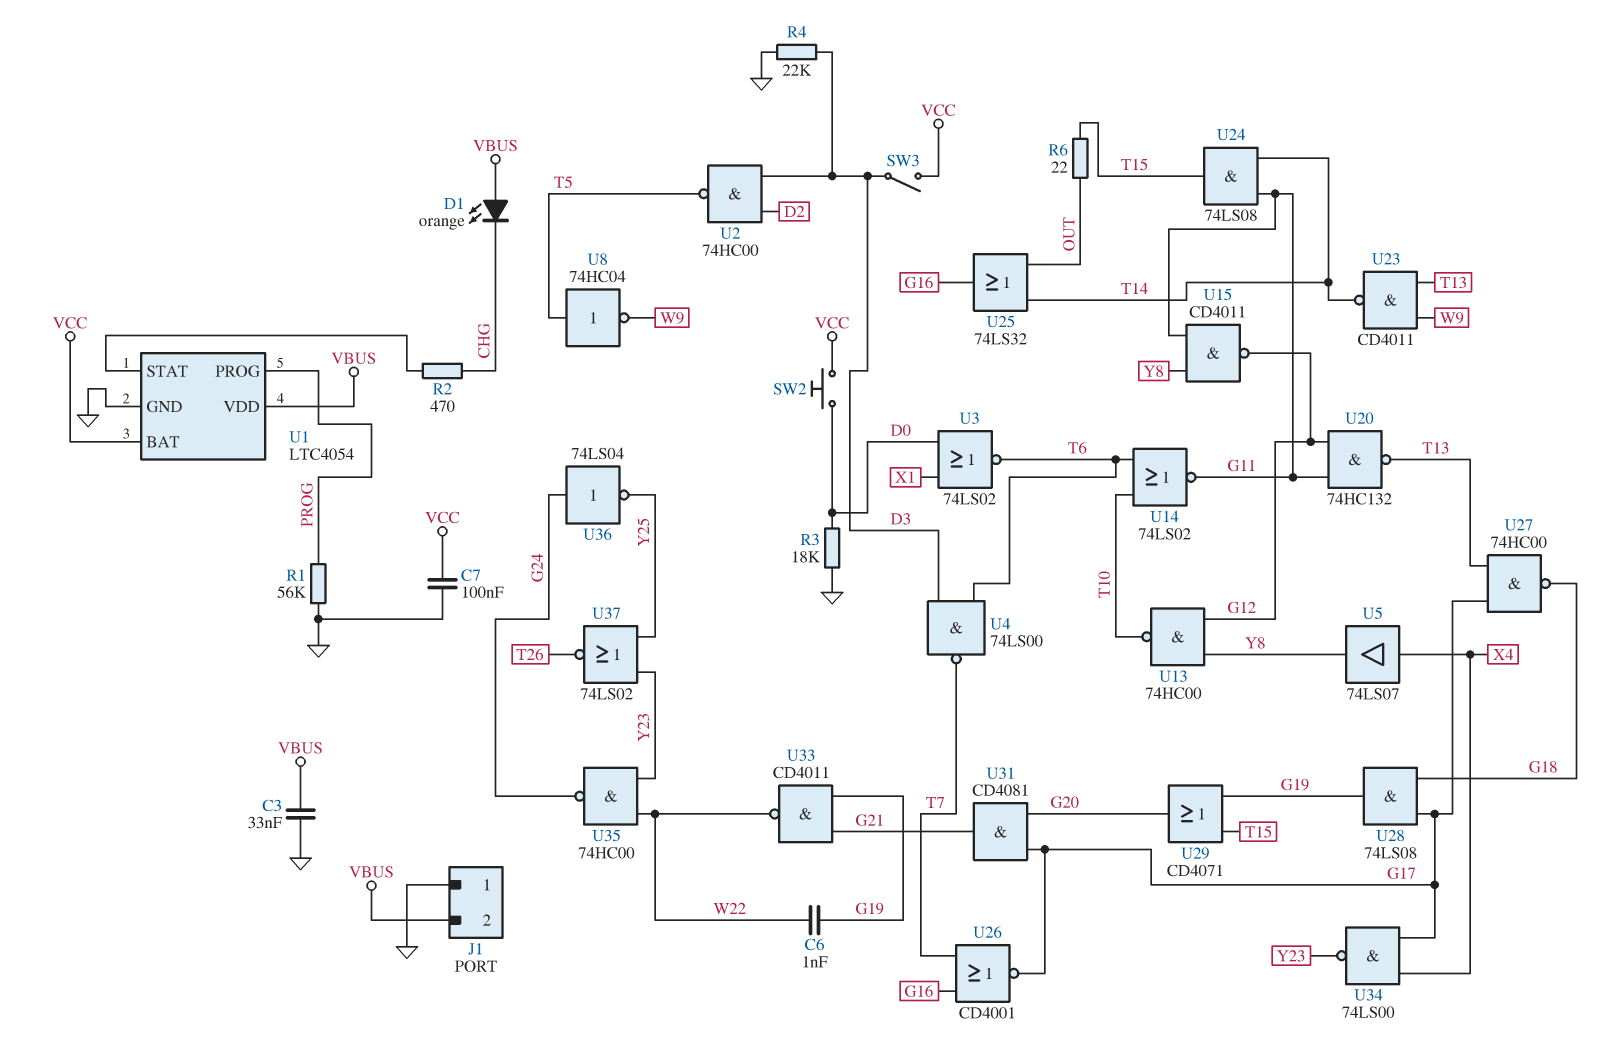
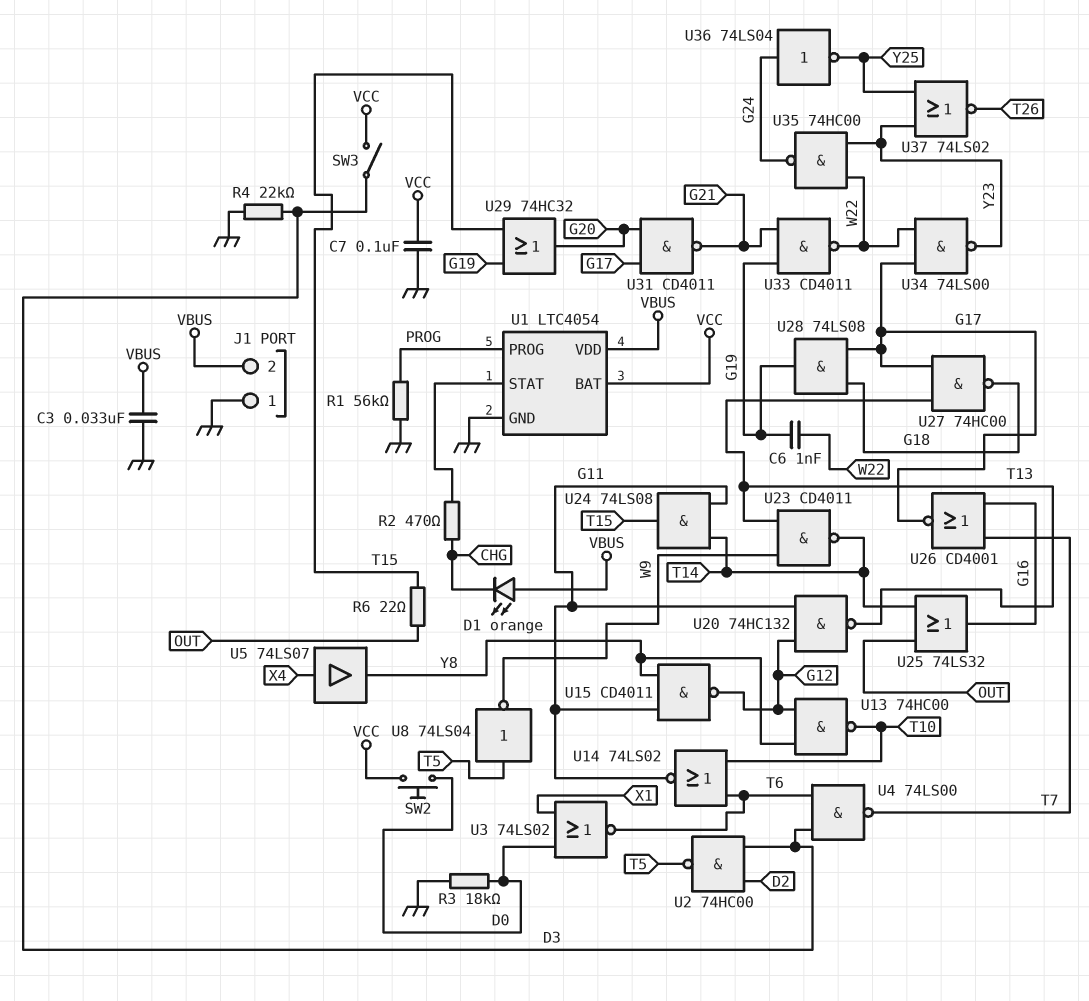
U8: NOT 74HC04 (in T5, out W9) -> NOT 74LS04 (in T5, out W9)
U29: OR CD4071 (in G19, in T15, out G20) -> OR 74HC32 (in G19, in T15, out G20)
U31: AND CD4081 (in G17, in G20, out G21) -> NAND CD4011 (in G17, in G20, out G21)
U34: NAND 74LS00 (in G17, in X4, out Y23) -> NAND 74LS00 (in G17, in W22, out Y23)

